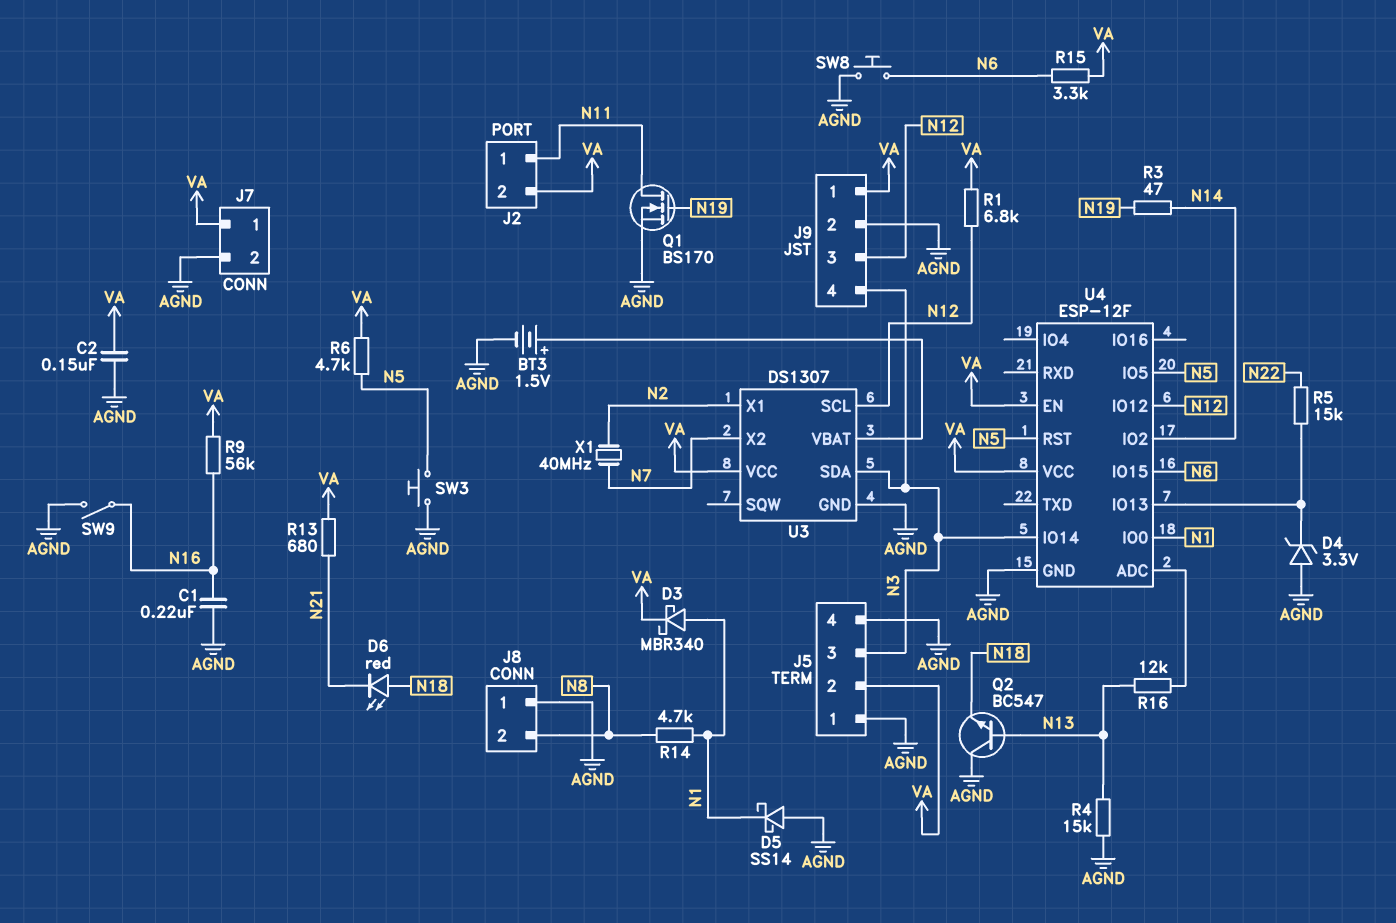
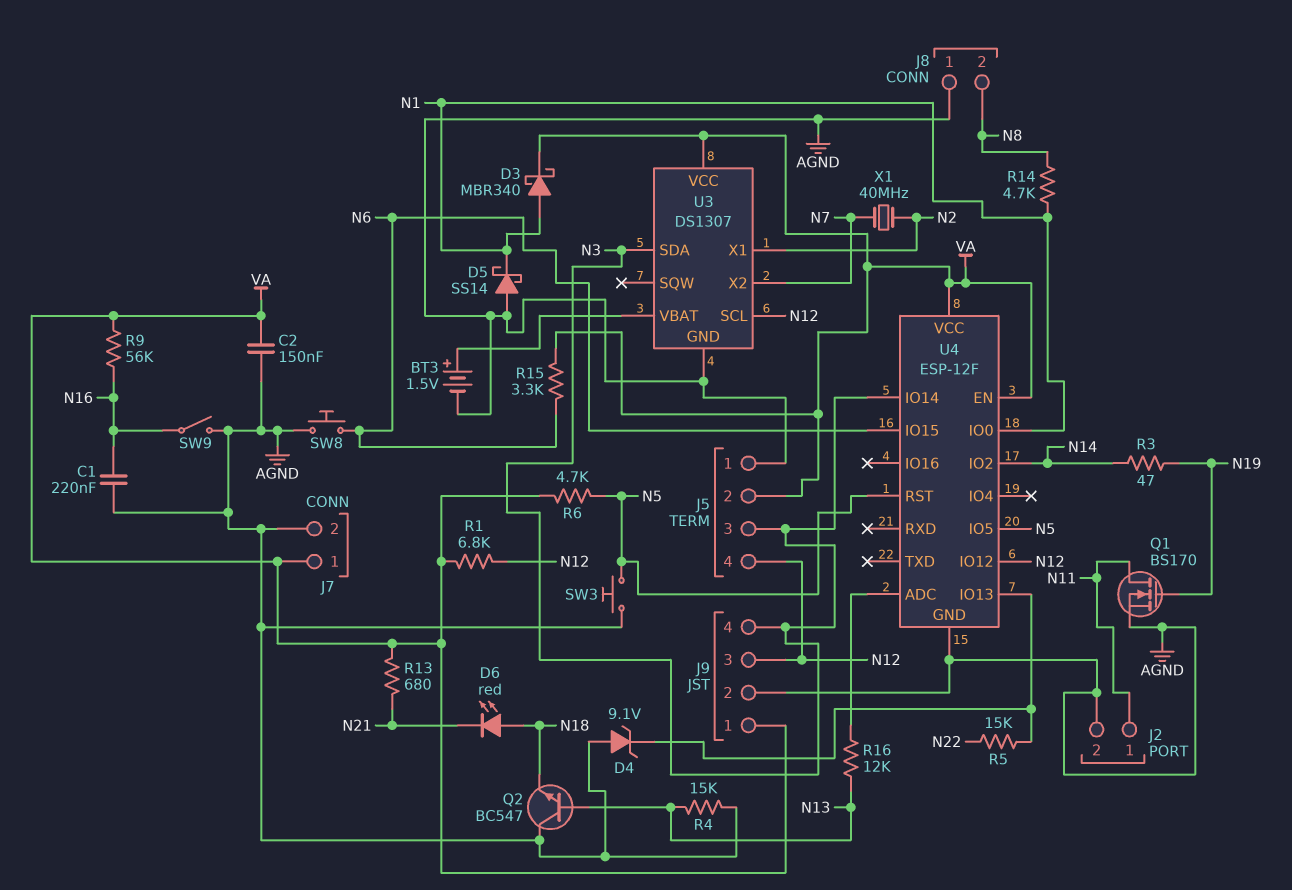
D4: zener 3.3V (A AGND, K U4/IO13) -> zener 9.1V (A AGND, K U4/IO13)
J2 pin 2: VA -> AGND
J5 pin 4: AGND -> N12

